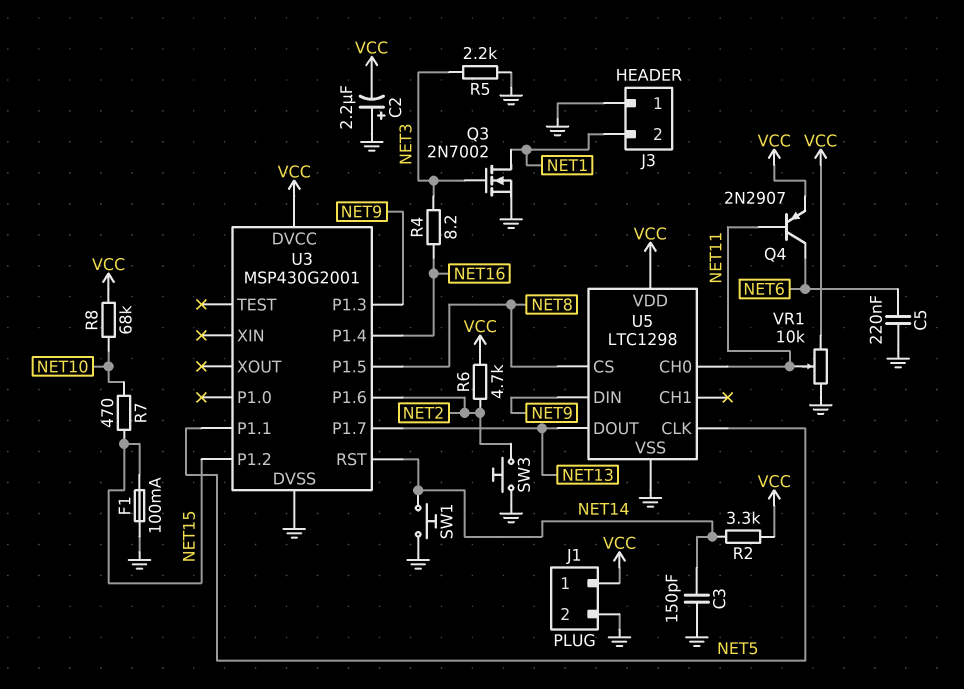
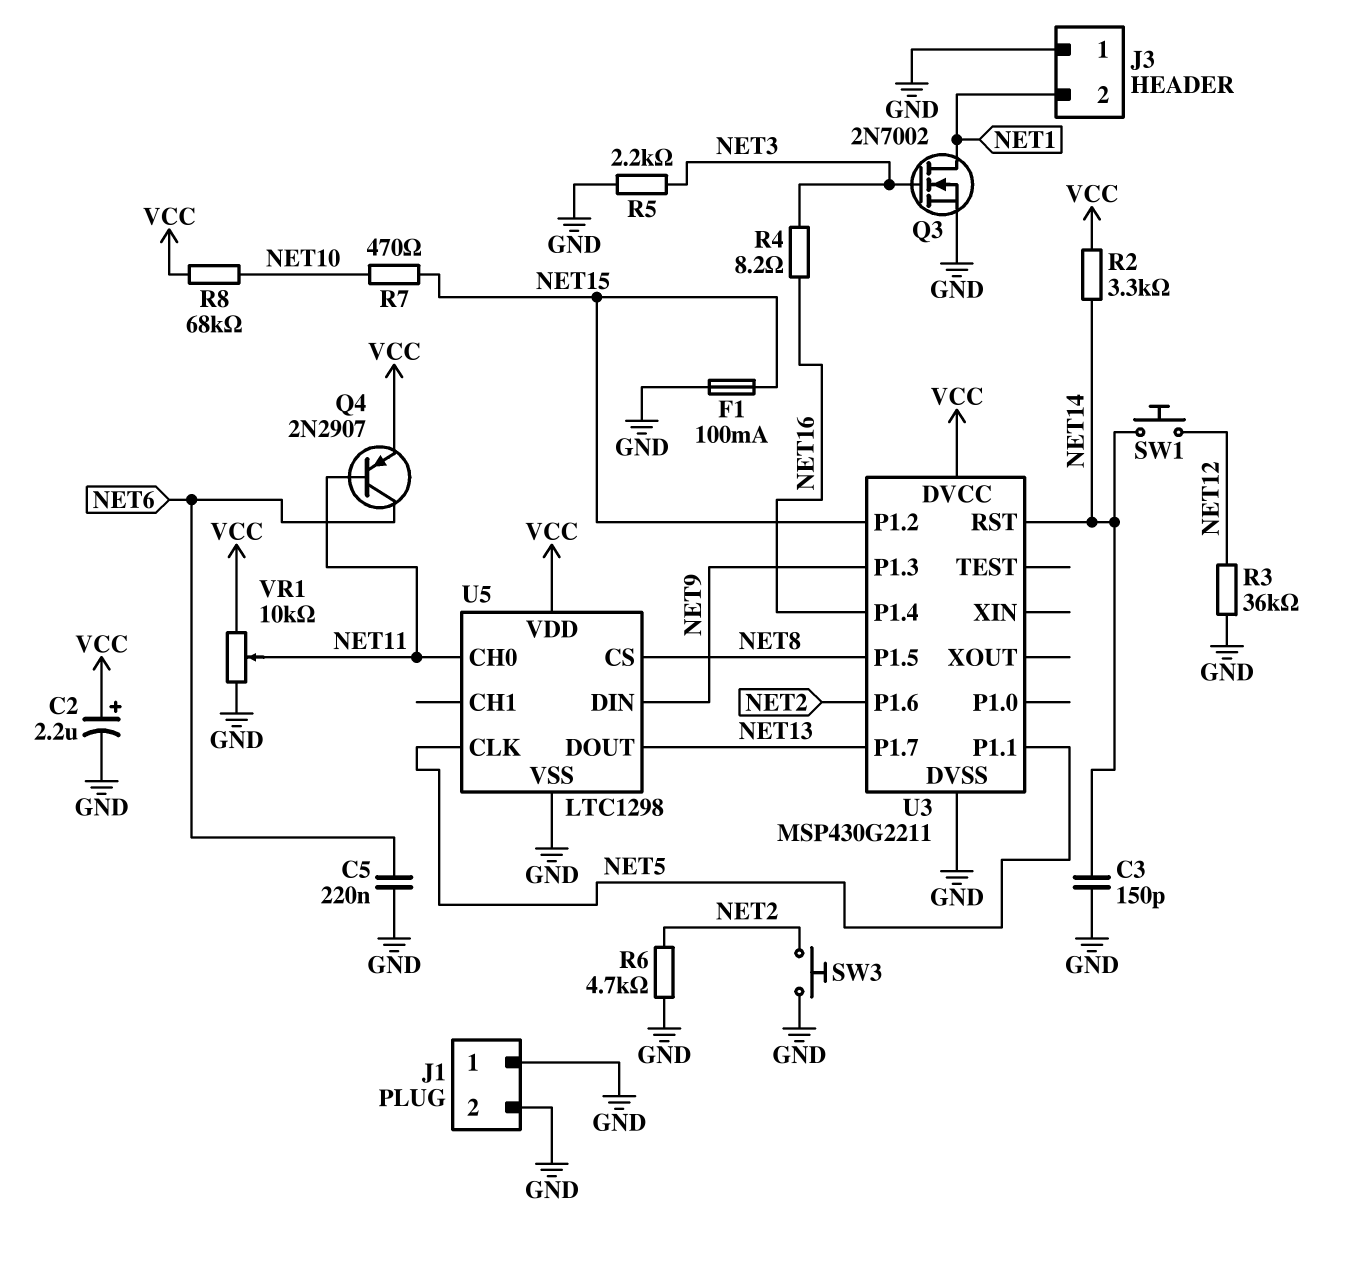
C2: 2.2uF (plus GND, minus VCC) -> 2.2uF (plus VCC, minus GND)
J1 pin 1: VCC -> GND
R3: none -> 36k (GND, NET12)
R6: 4.7k (NET2, VCC) -> 4.7k (GND, NET2)
SW1: button (GND, NET14) -> button (NET12, NET14)
U3: MSP430G2001 -> MSP430G2211

